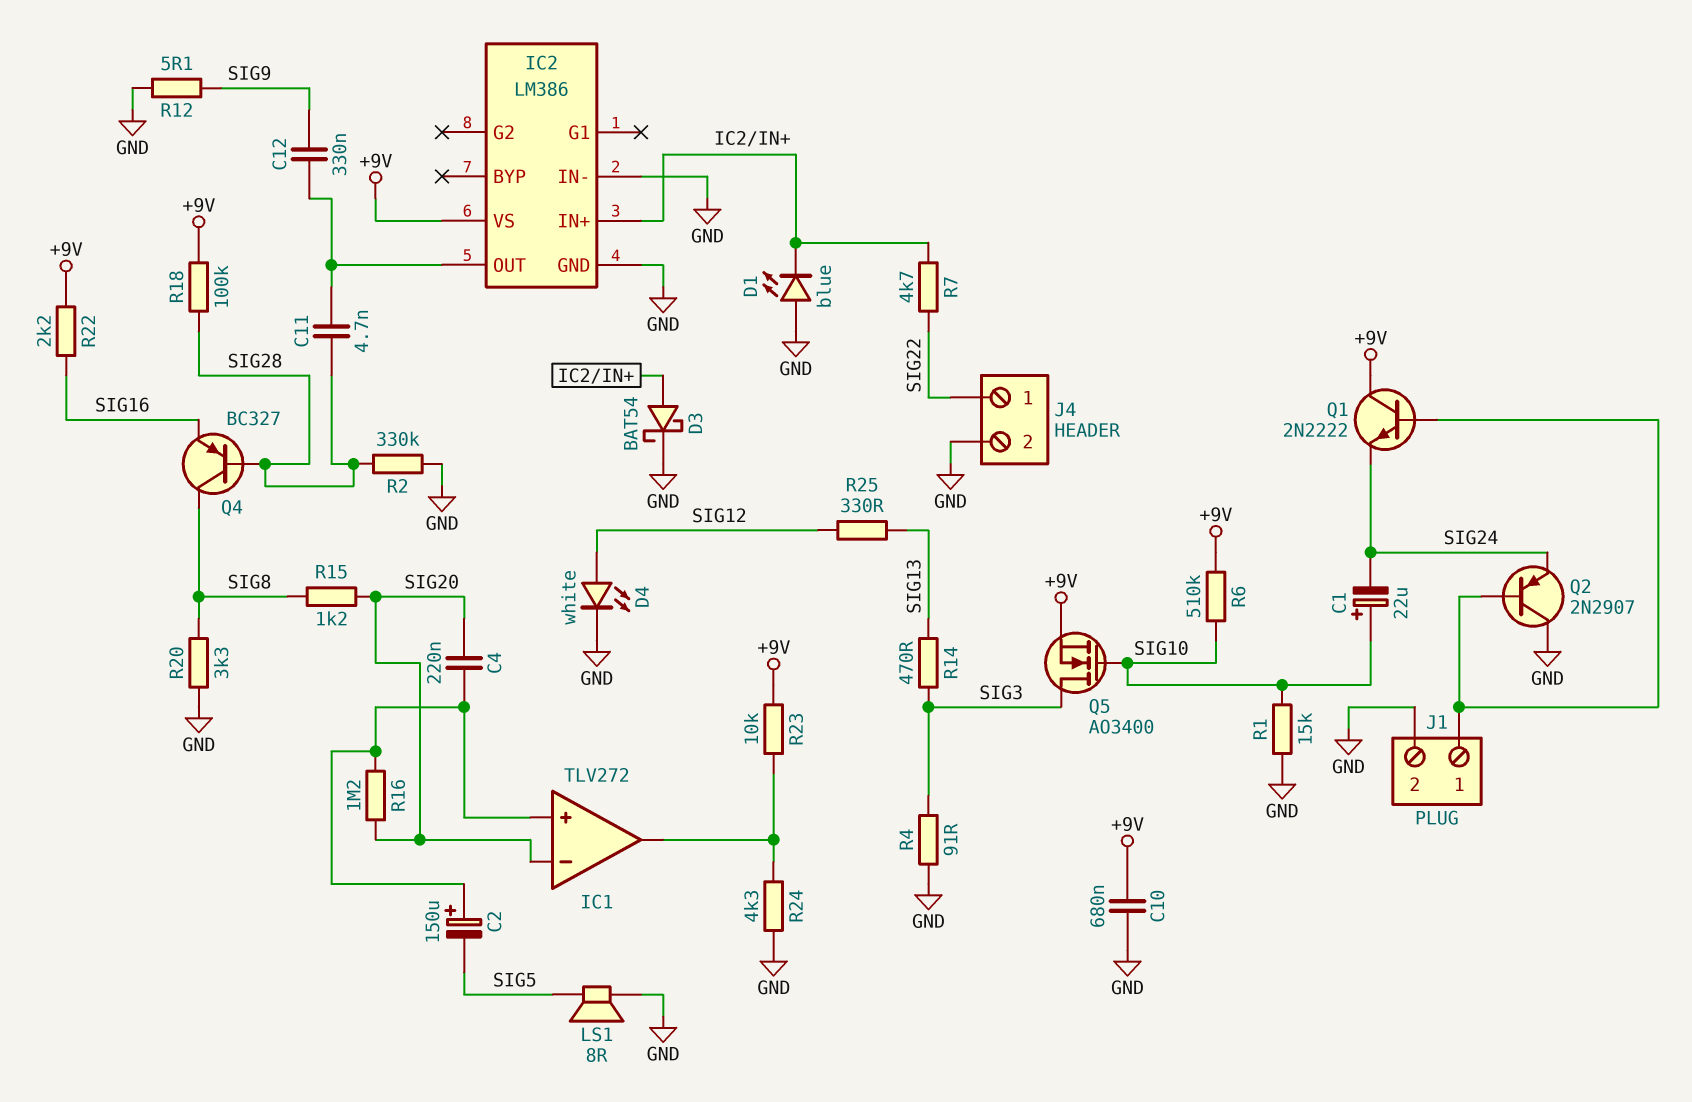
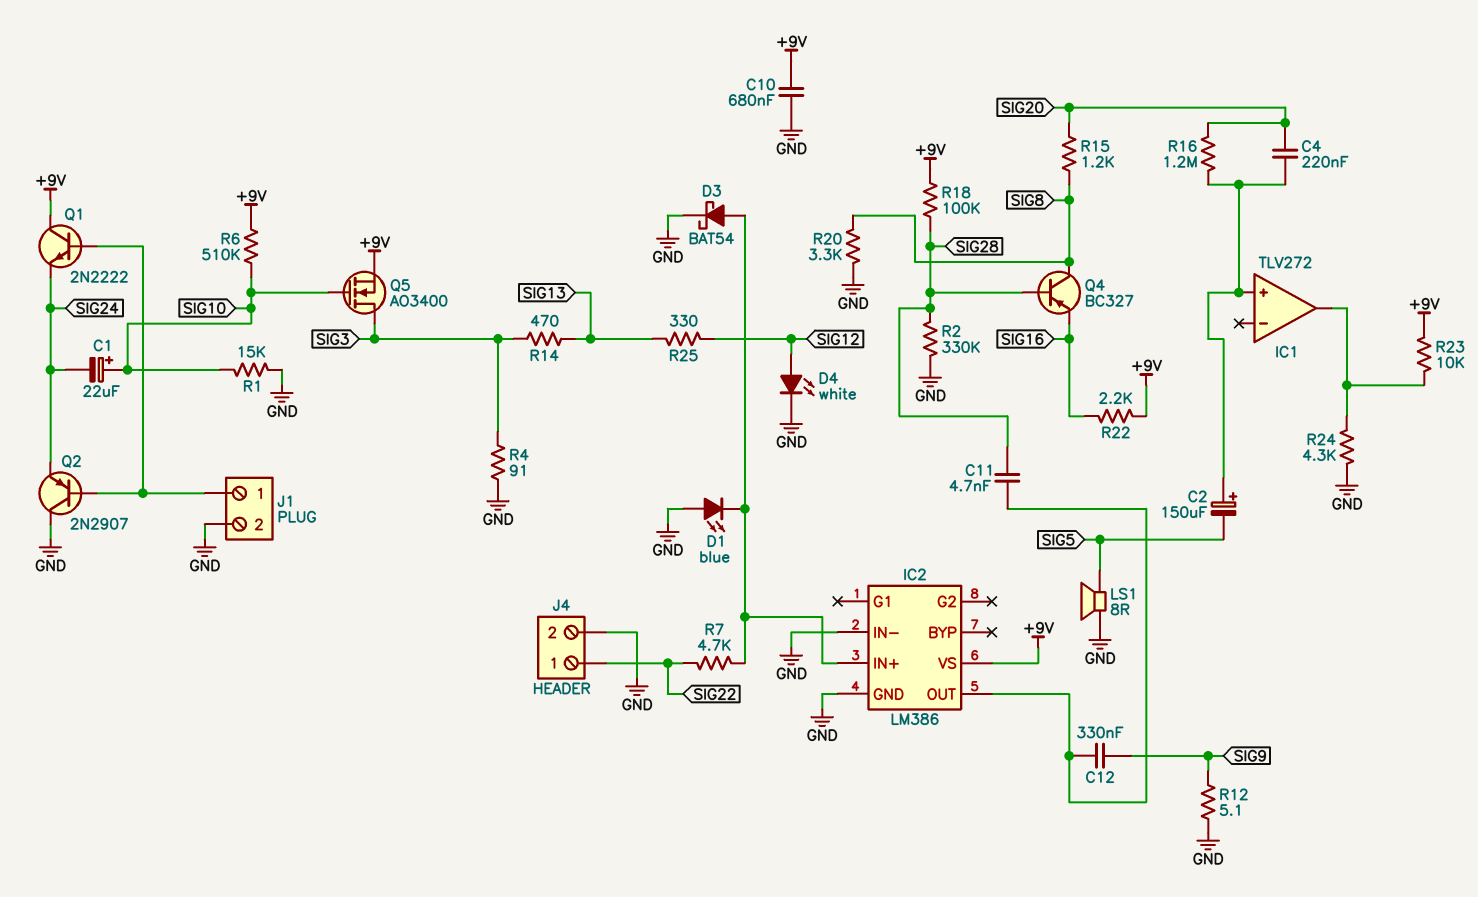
IC1 pin in-: SIG20 -> none

